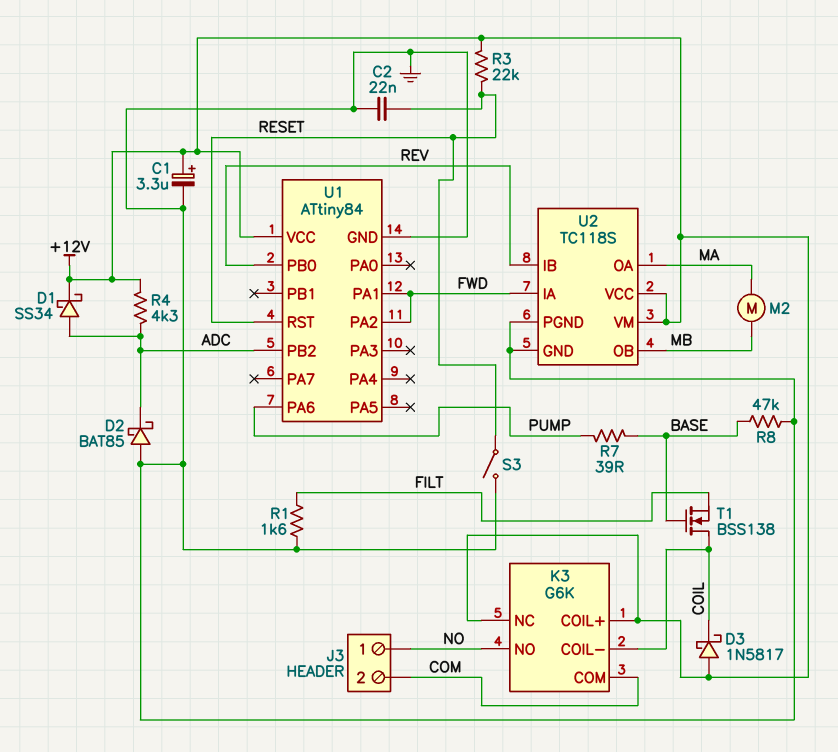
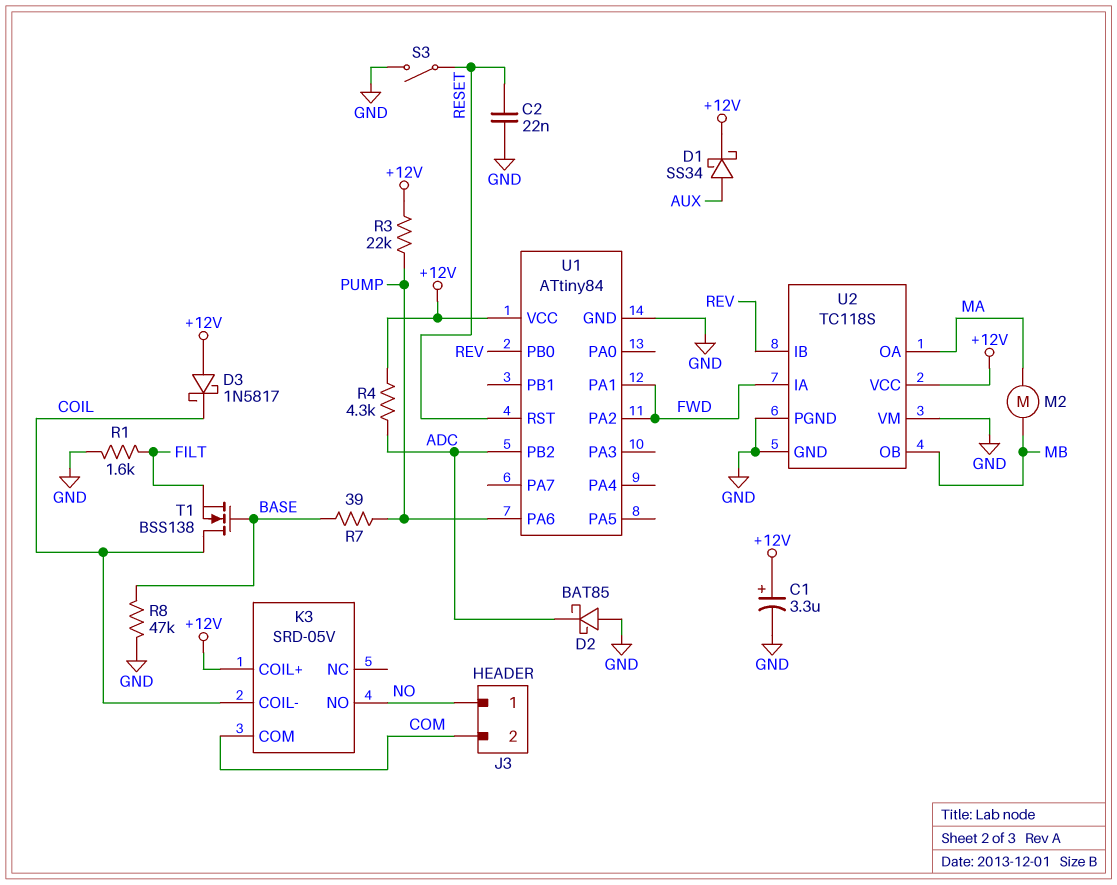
D1: schottky SS34 (A ADC, K +12V) -> schottky SS34 (A AUX, K +12V)
K3: G6K -> SRD-05V
K3 pin NC: +12V -> none
R3: 22k (+12V, RESET) -> 22k (+12V, PUMP)
U2 pin VM: +12V -> GND

